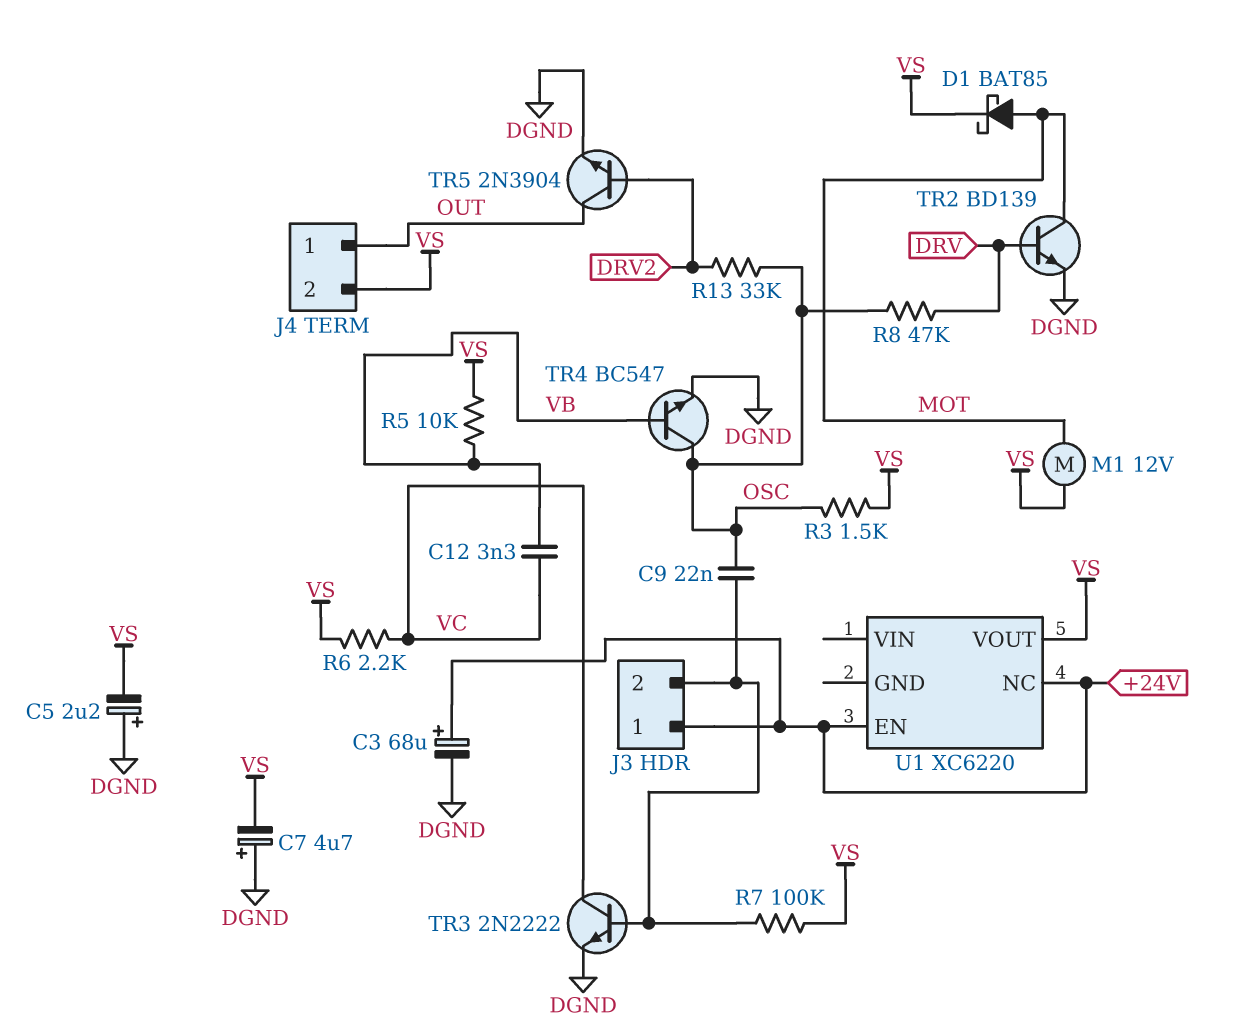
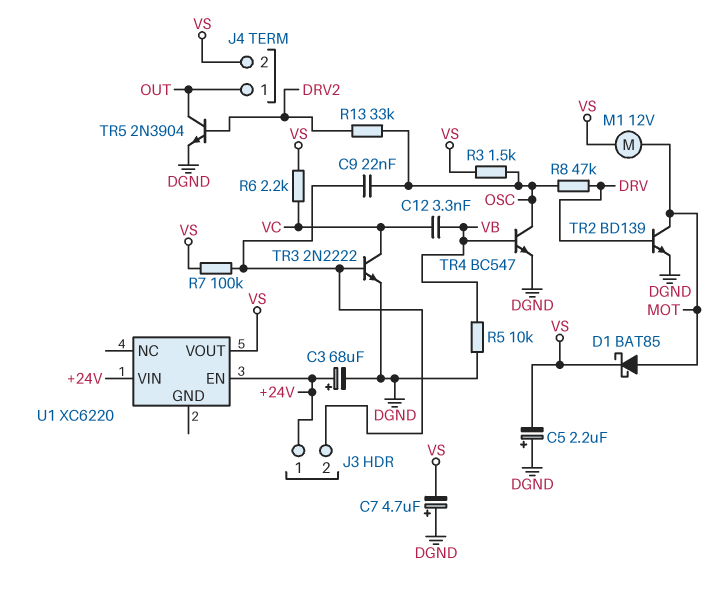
R5: 10k (VB, VS) -> 10k (DGND, VB)
U1 pin NC: +24V -> none
U1 pin VIN: none -> +24V

